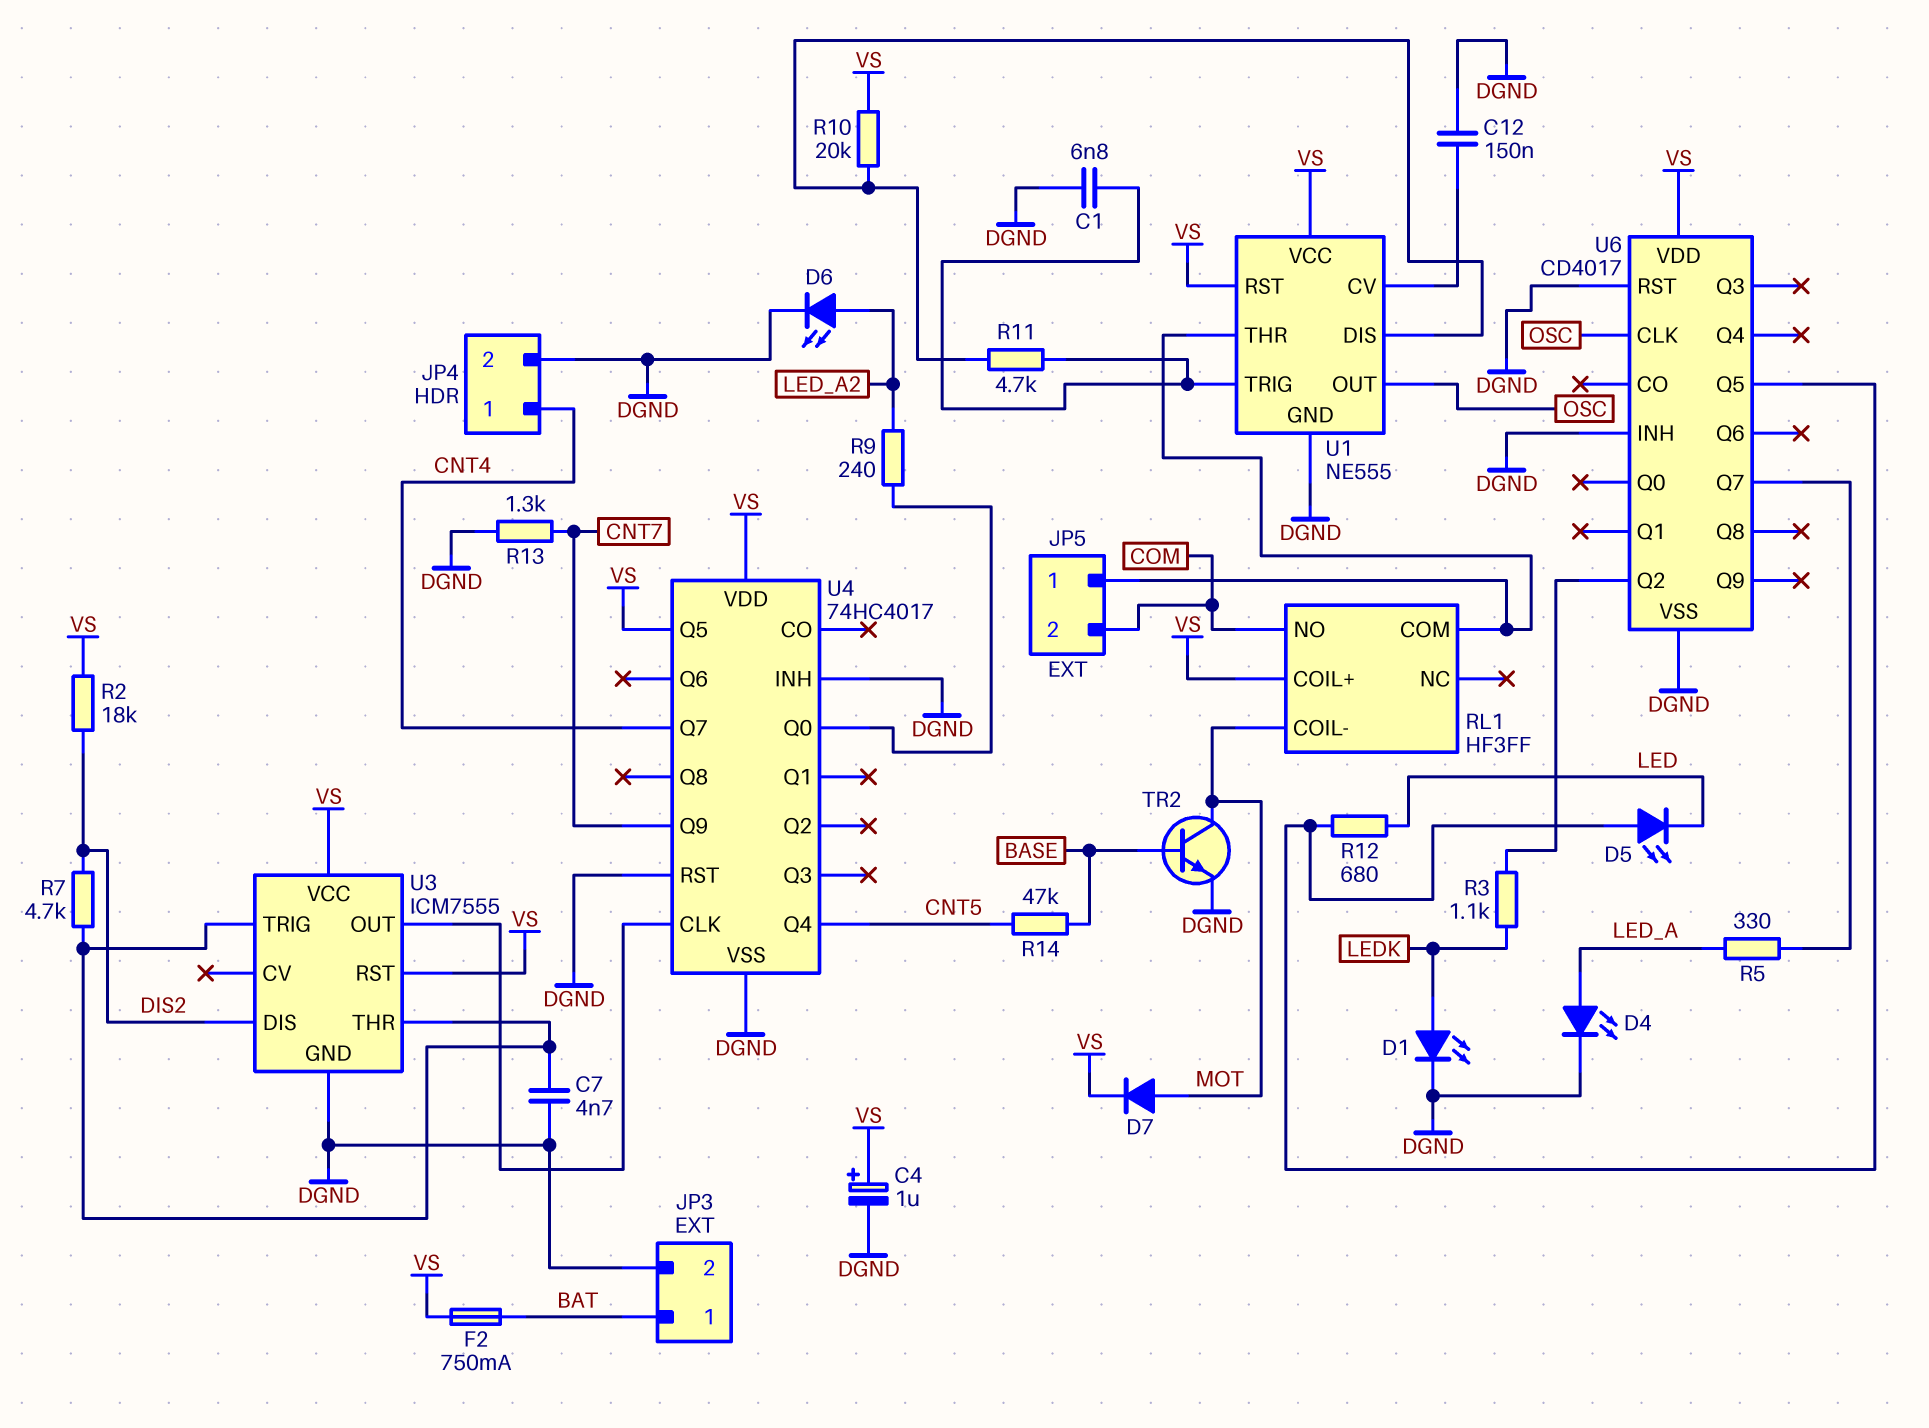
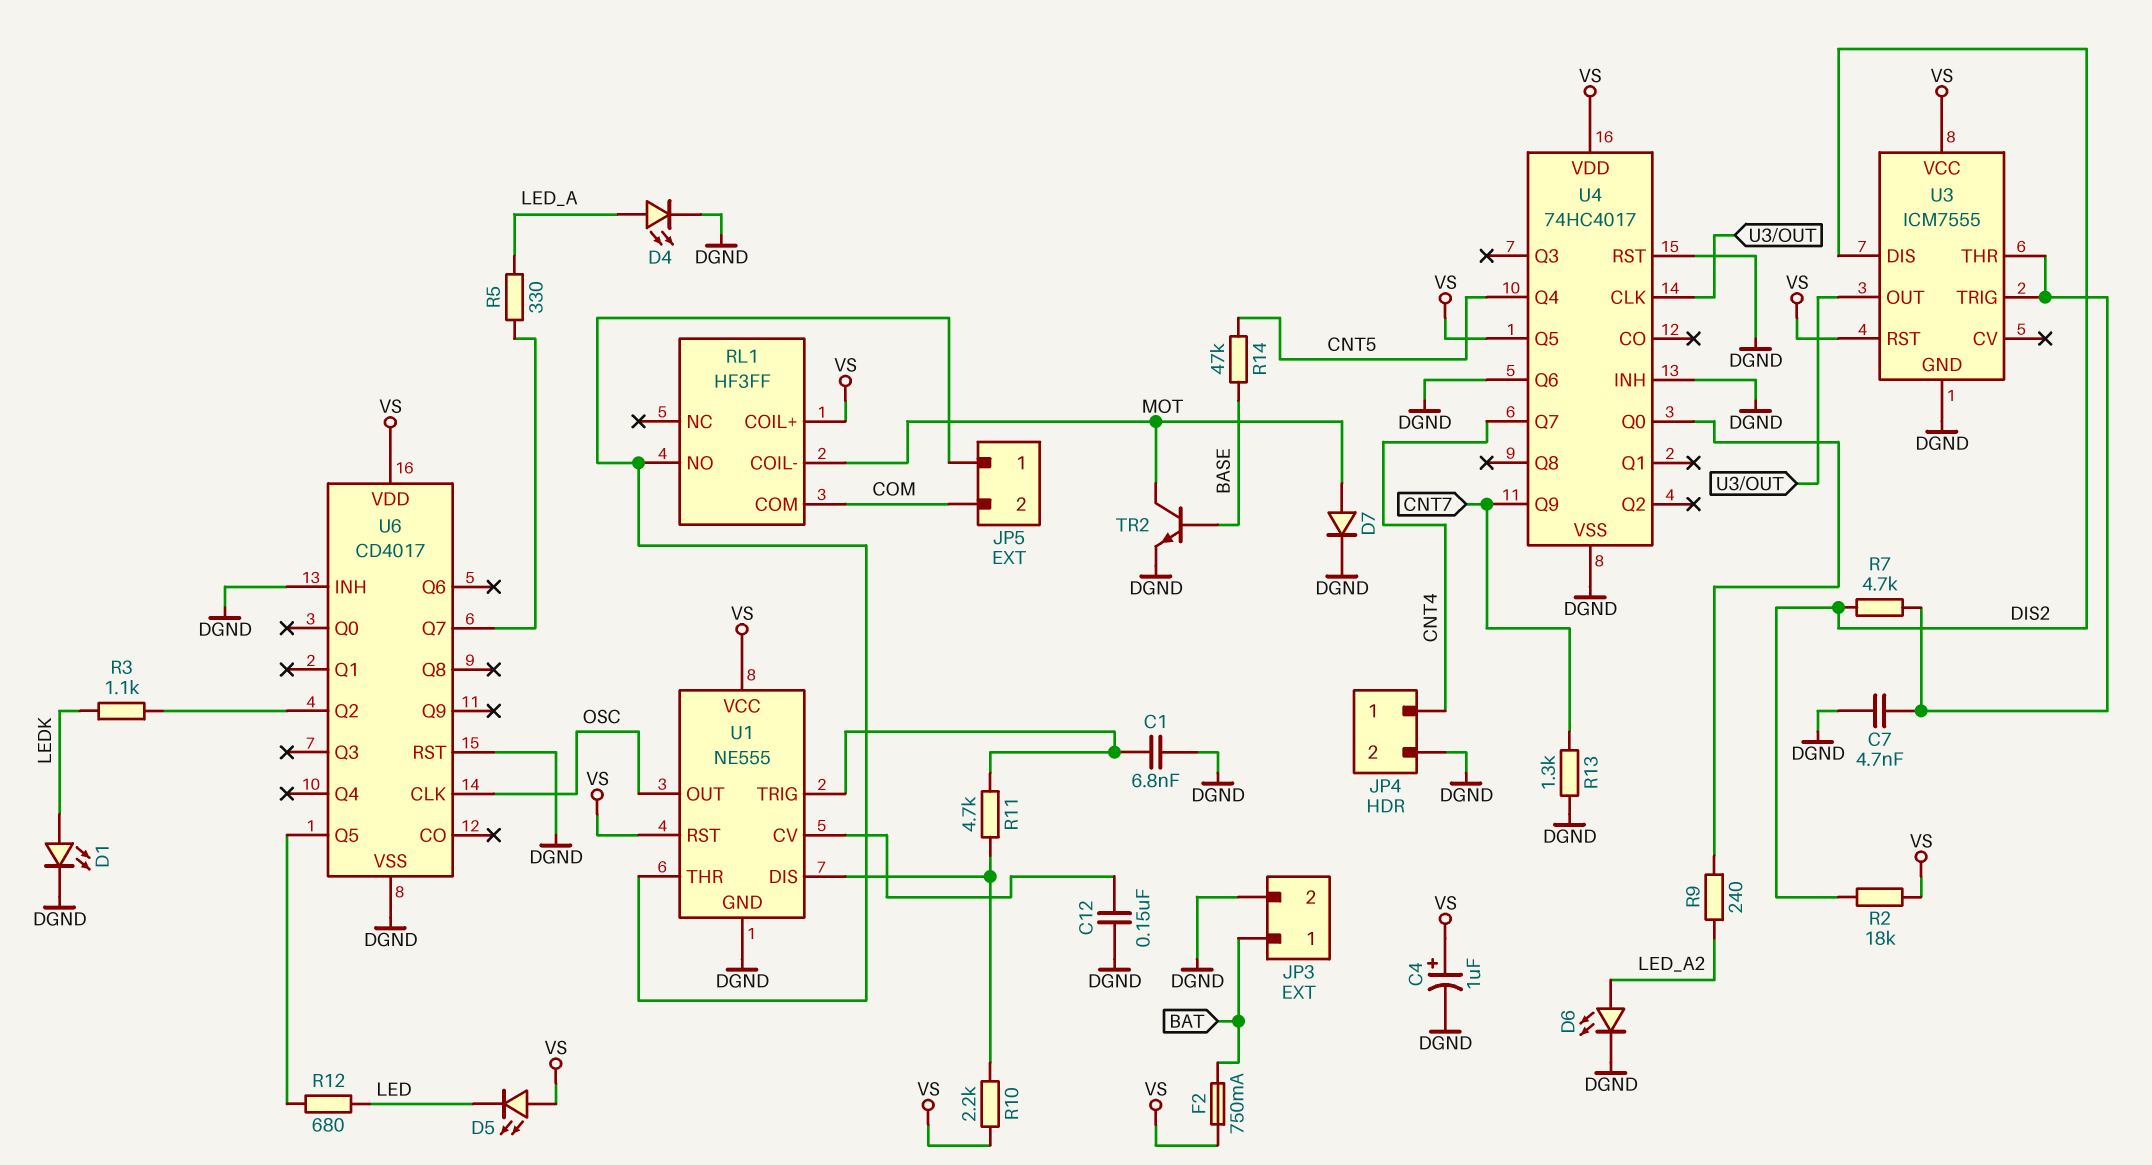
D5: LED (A U6/Q5, K LED) -> LED (A VS, K LED)
D7: diode (A MOT, K VS) -> diode (A MOT, K DGND)
R10: 20k (U1/DIS, VS) -> 2.2k (U1/DIS, VS)
RL1 pin COM: JP5/1 -> COM
RL1 pin NO: COM -> JP5/1
U4 pin Q6: none -> DGND

